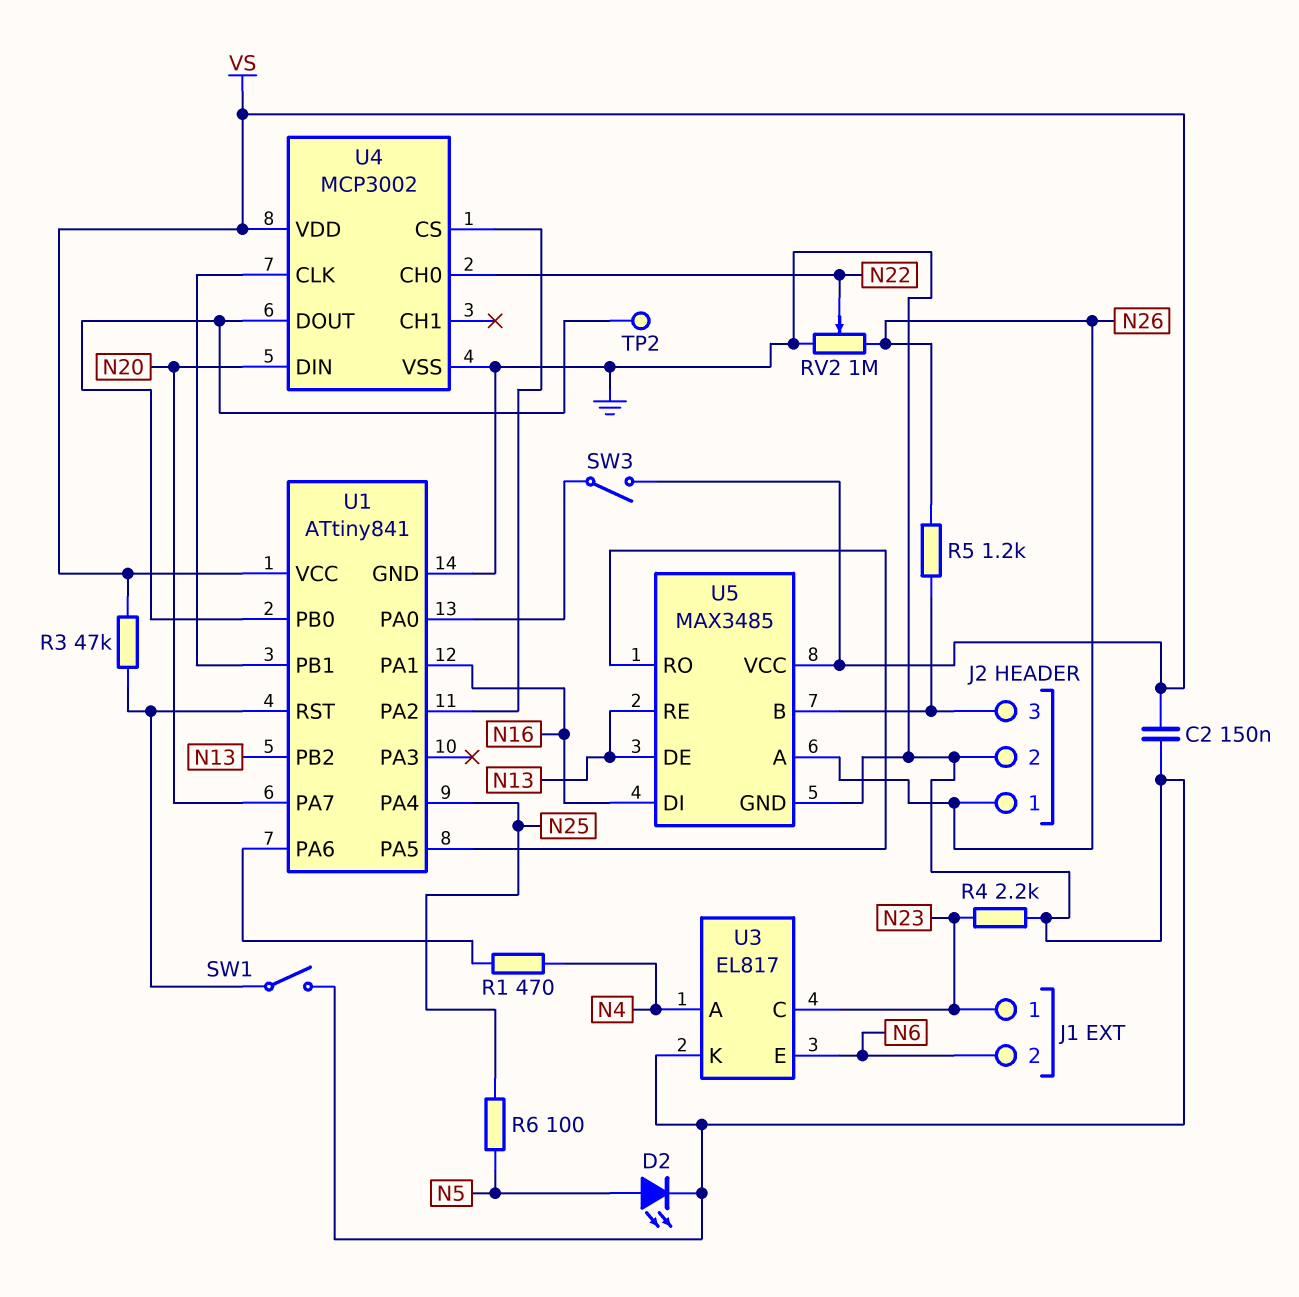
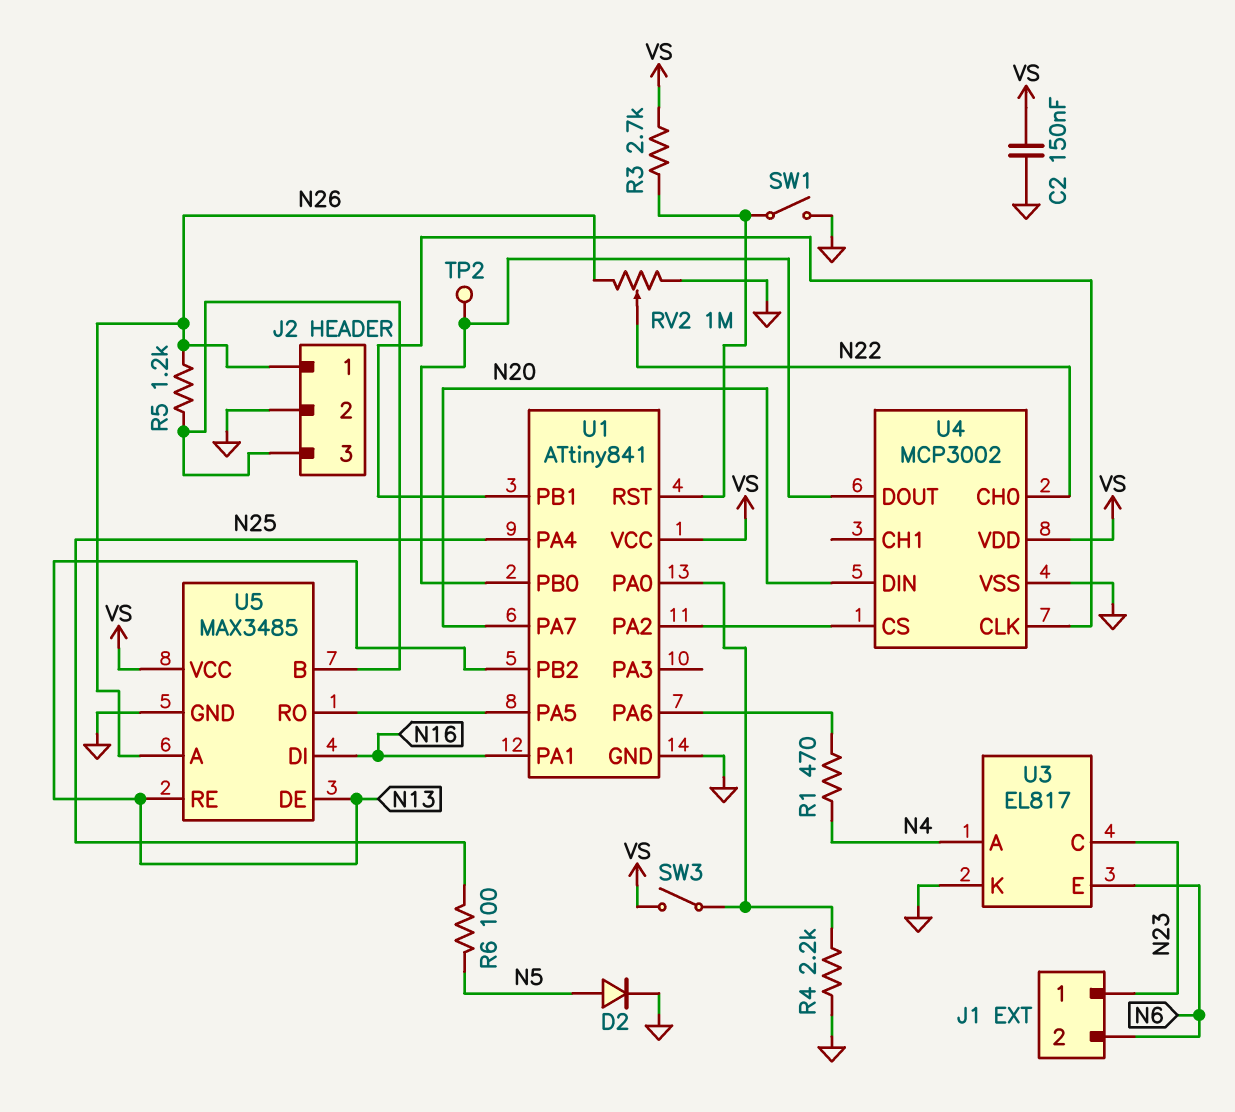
D2: LED (A N5, K GND) -> diode (A N5, K GND)
R3: 47k (U1/RST, VS) -> 2.7k (U1/RST, VS)
R4: 2.2k (GND, N23) -> 2.2k (GND, U1/PA0)

